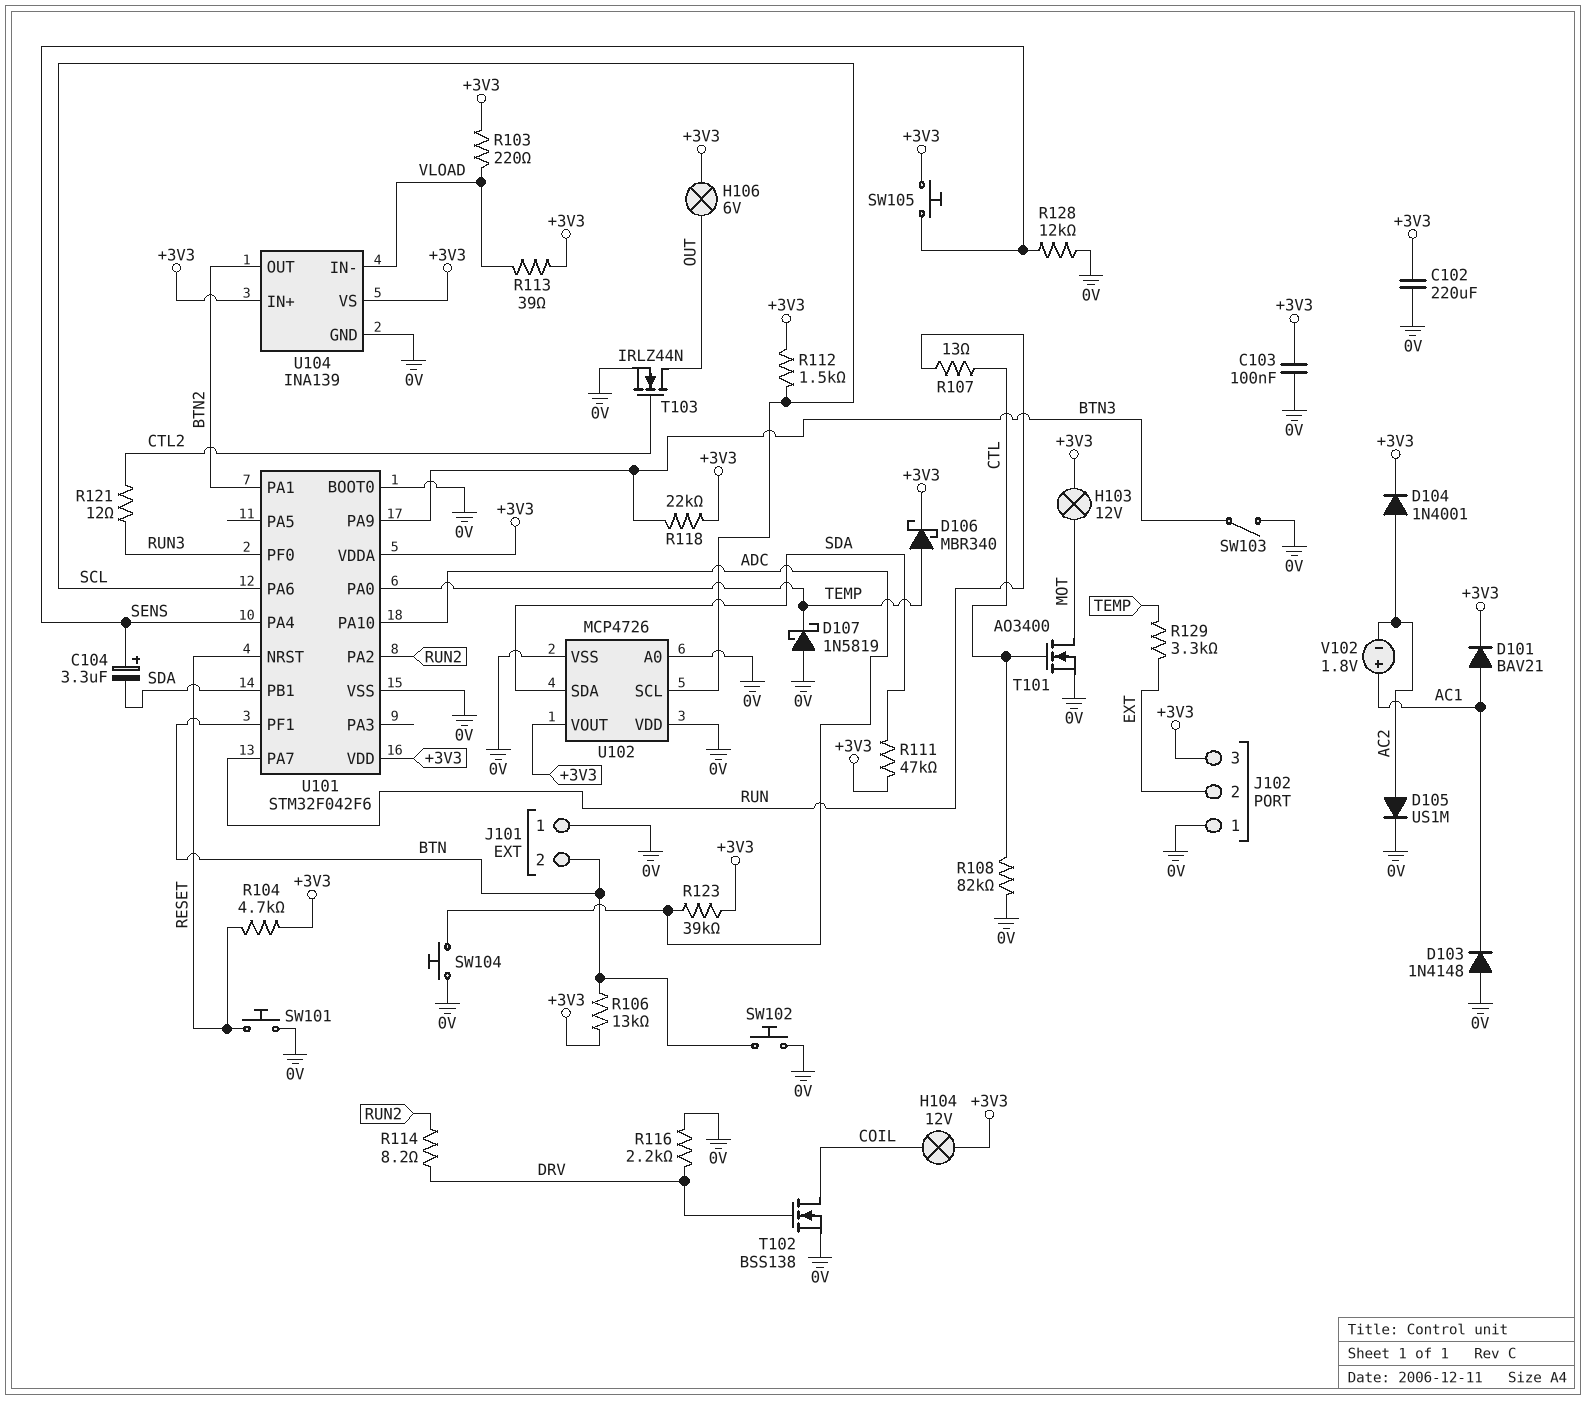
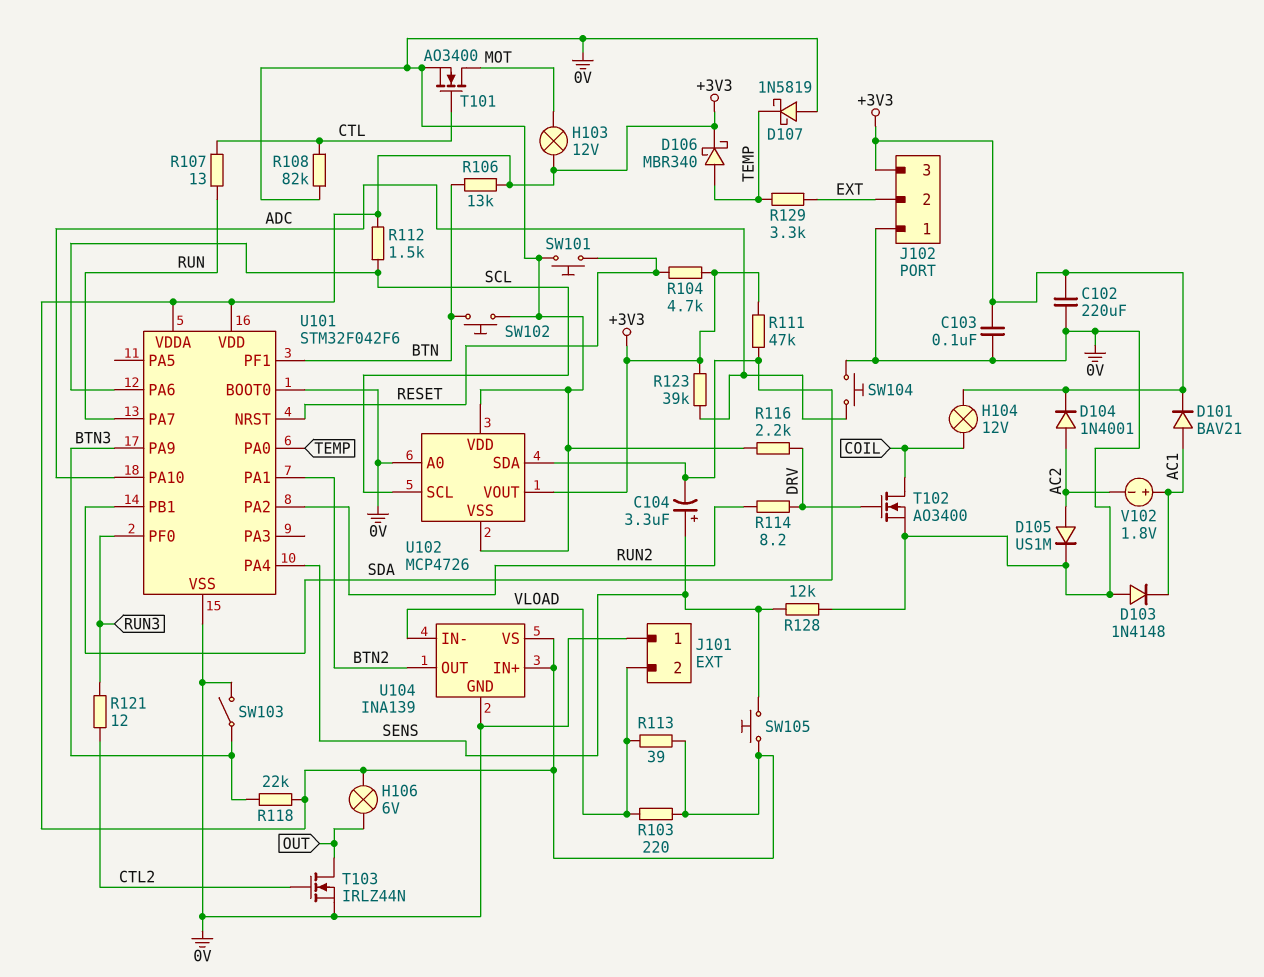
J101 pin 2: BTN -> VLOAD
T102: NMOS BSS138 (G DRV, D COIL, S 0V) -> NMOS AO3400 (G DRV, D COIL, S 0V)

